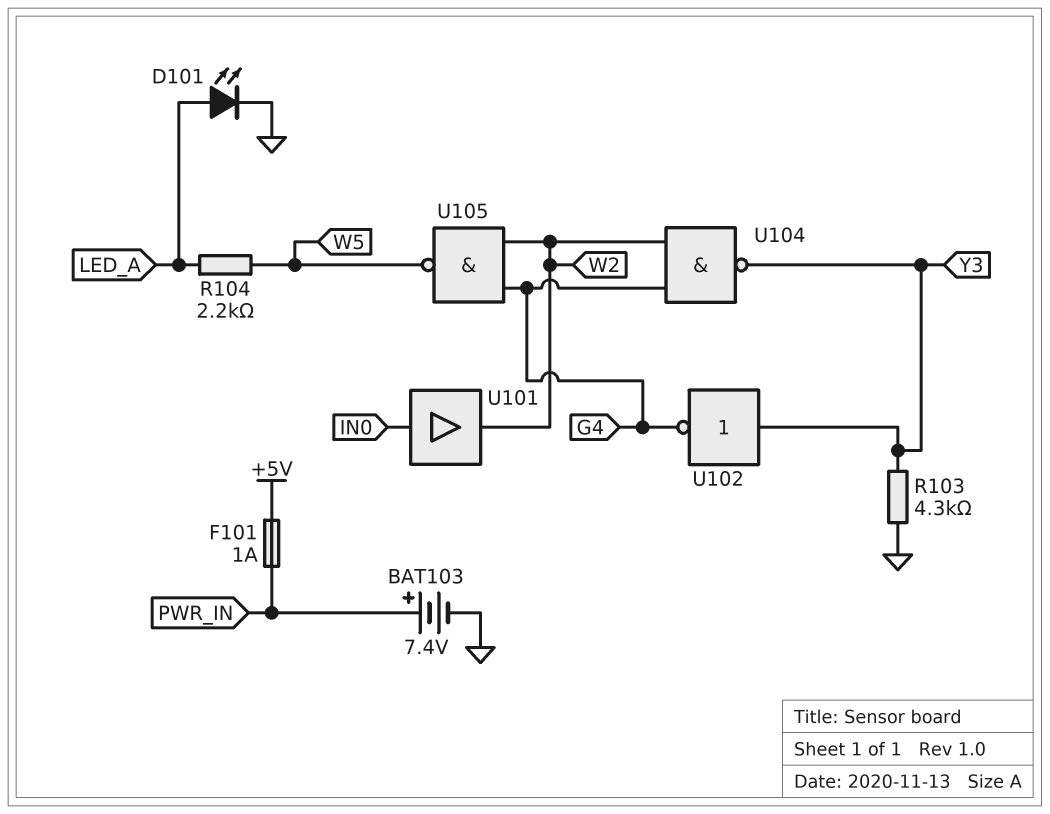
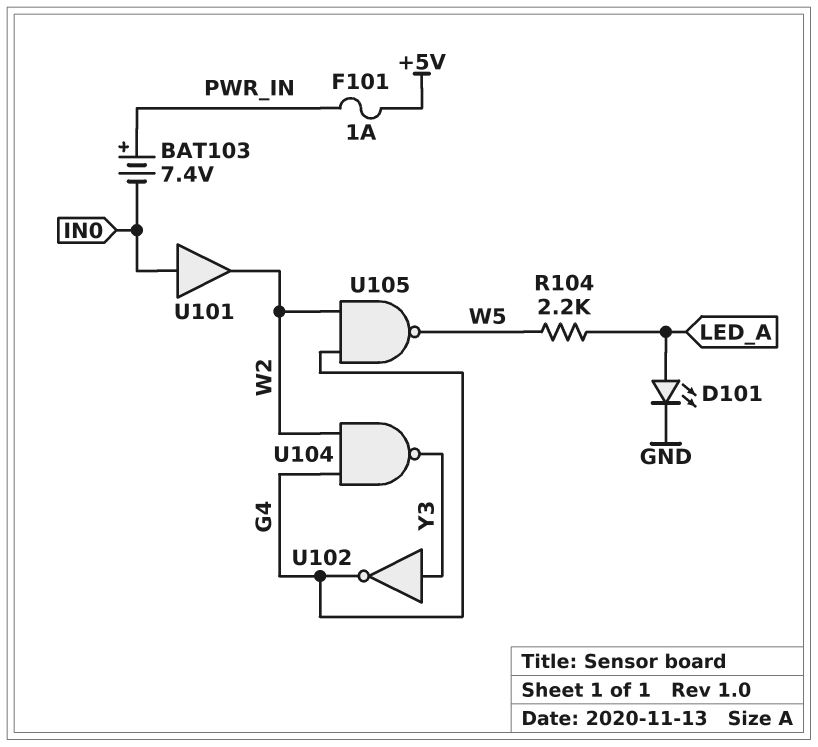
BAT103: 7.4V (plus PWR_IN, minus GND) -> 7.4V (plus PWR_IN, minus IN0)
R103: 4.3k (GND, Y3) -> none

